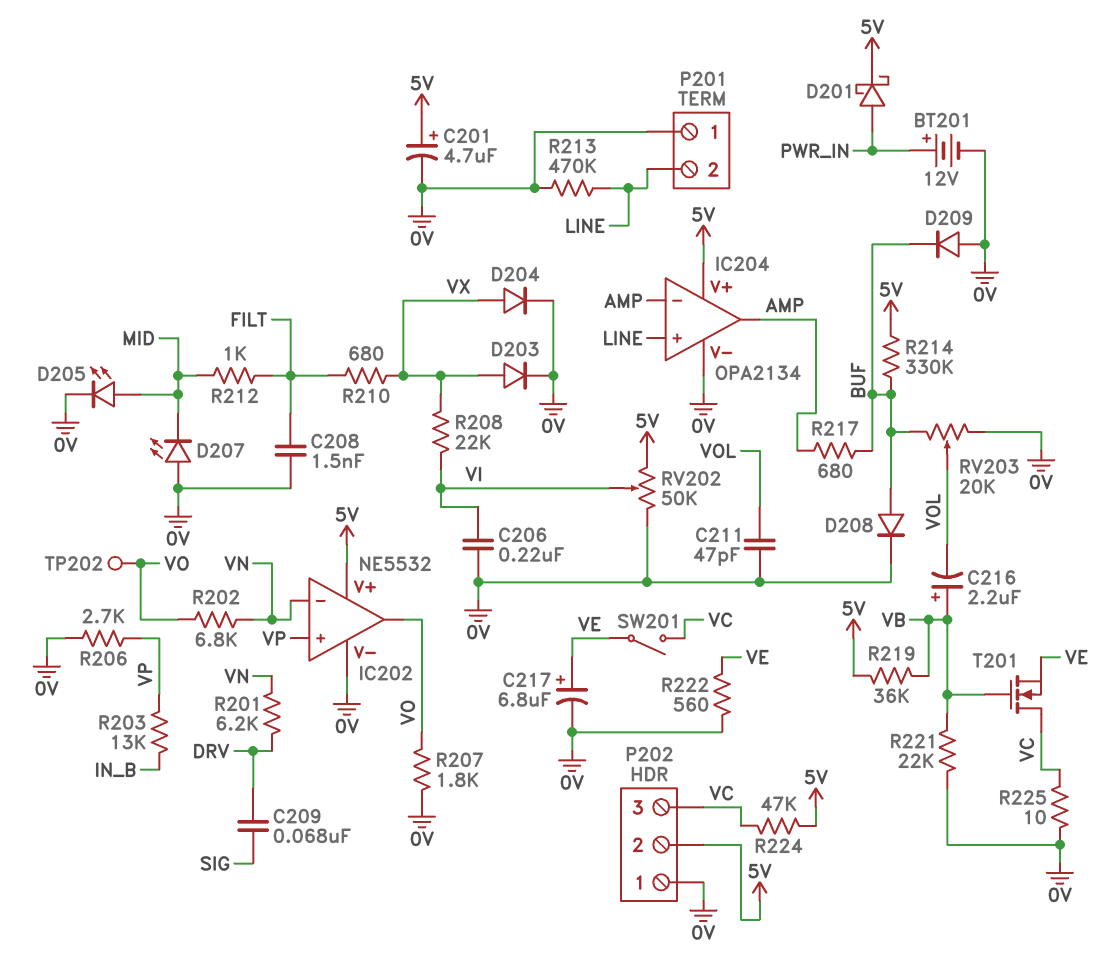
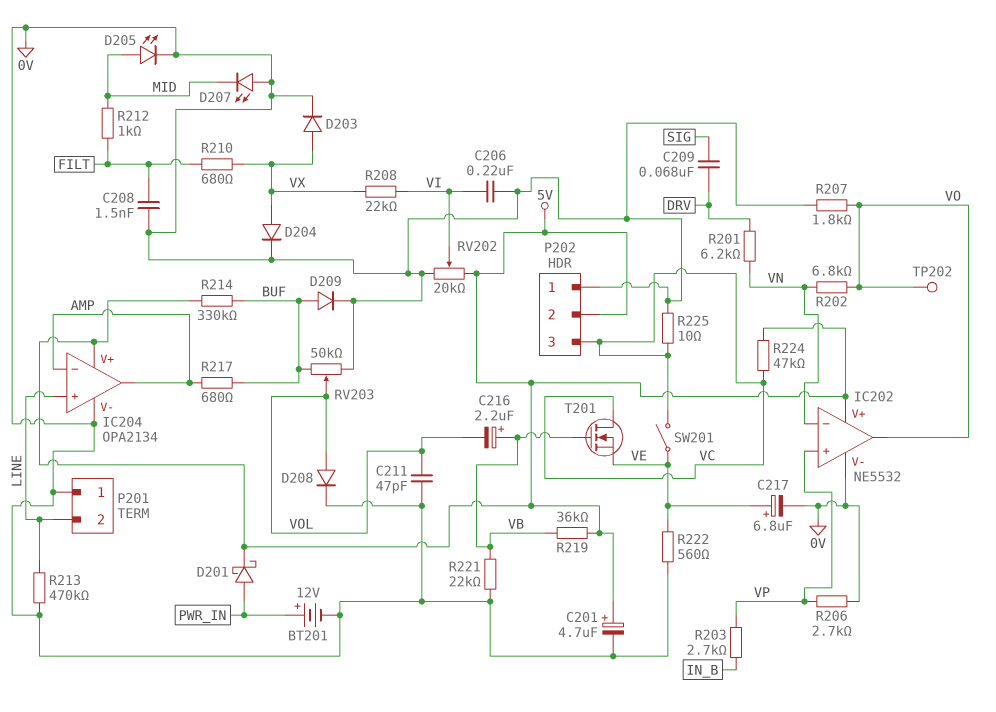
D208: diode (A BUF, K 0V) -> diode (A VOL, K 0V)
D209: diode (A 0V, K BUF) -> diode (A BUF, K 0V)
R203: 13k (IN_B, VP) -> 2.7k (IN_B, VP)
RV202: 50k (0V, 5V, wiper VI) -> 20k (0V, 5V, wiper VI)
RV203: 20k (0V, BUF, wiper VOL) -> 50k (0V, BUF, wiper VOL)

